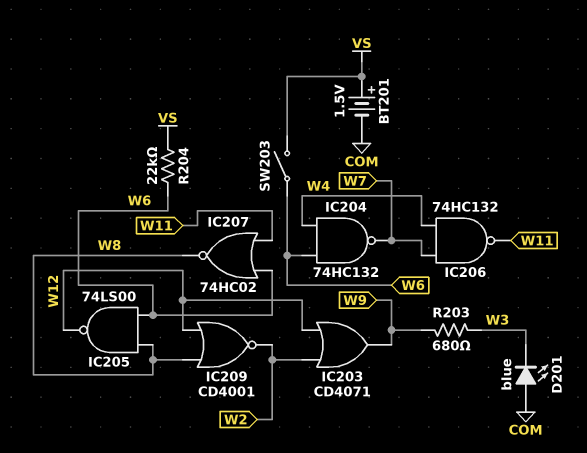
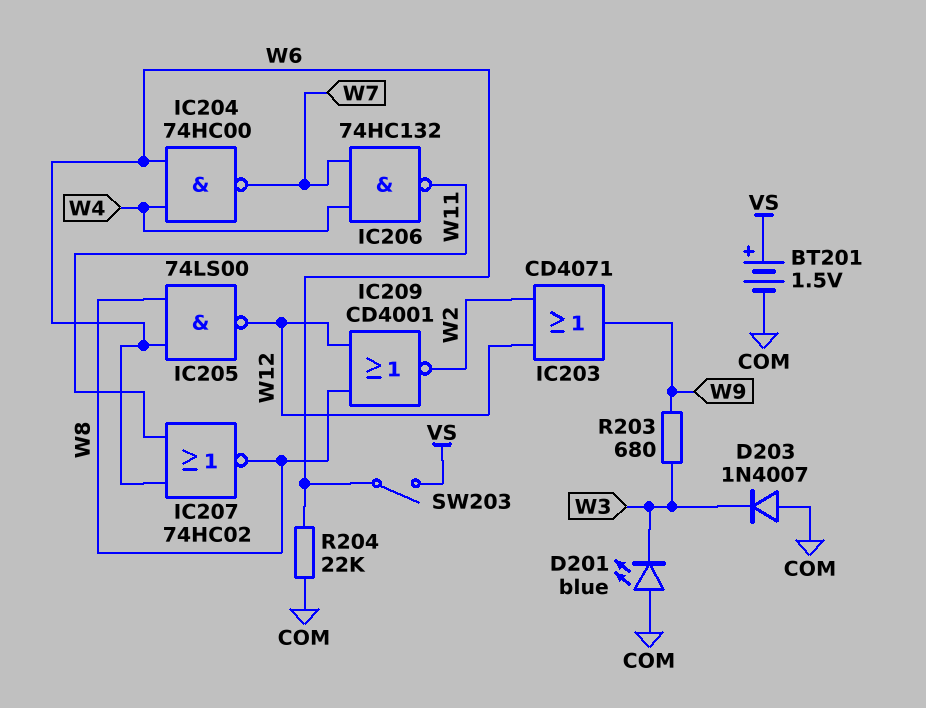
D203: none -> diode 1N4007 (A COM, K W3)
IC204: NAND 74HC132 (in W4, in W6, out W7) -> NAND 74HC00 (in W4, in W6, out W7)
R204: 22k (VS, W6) -> 22k (COM, W6)

